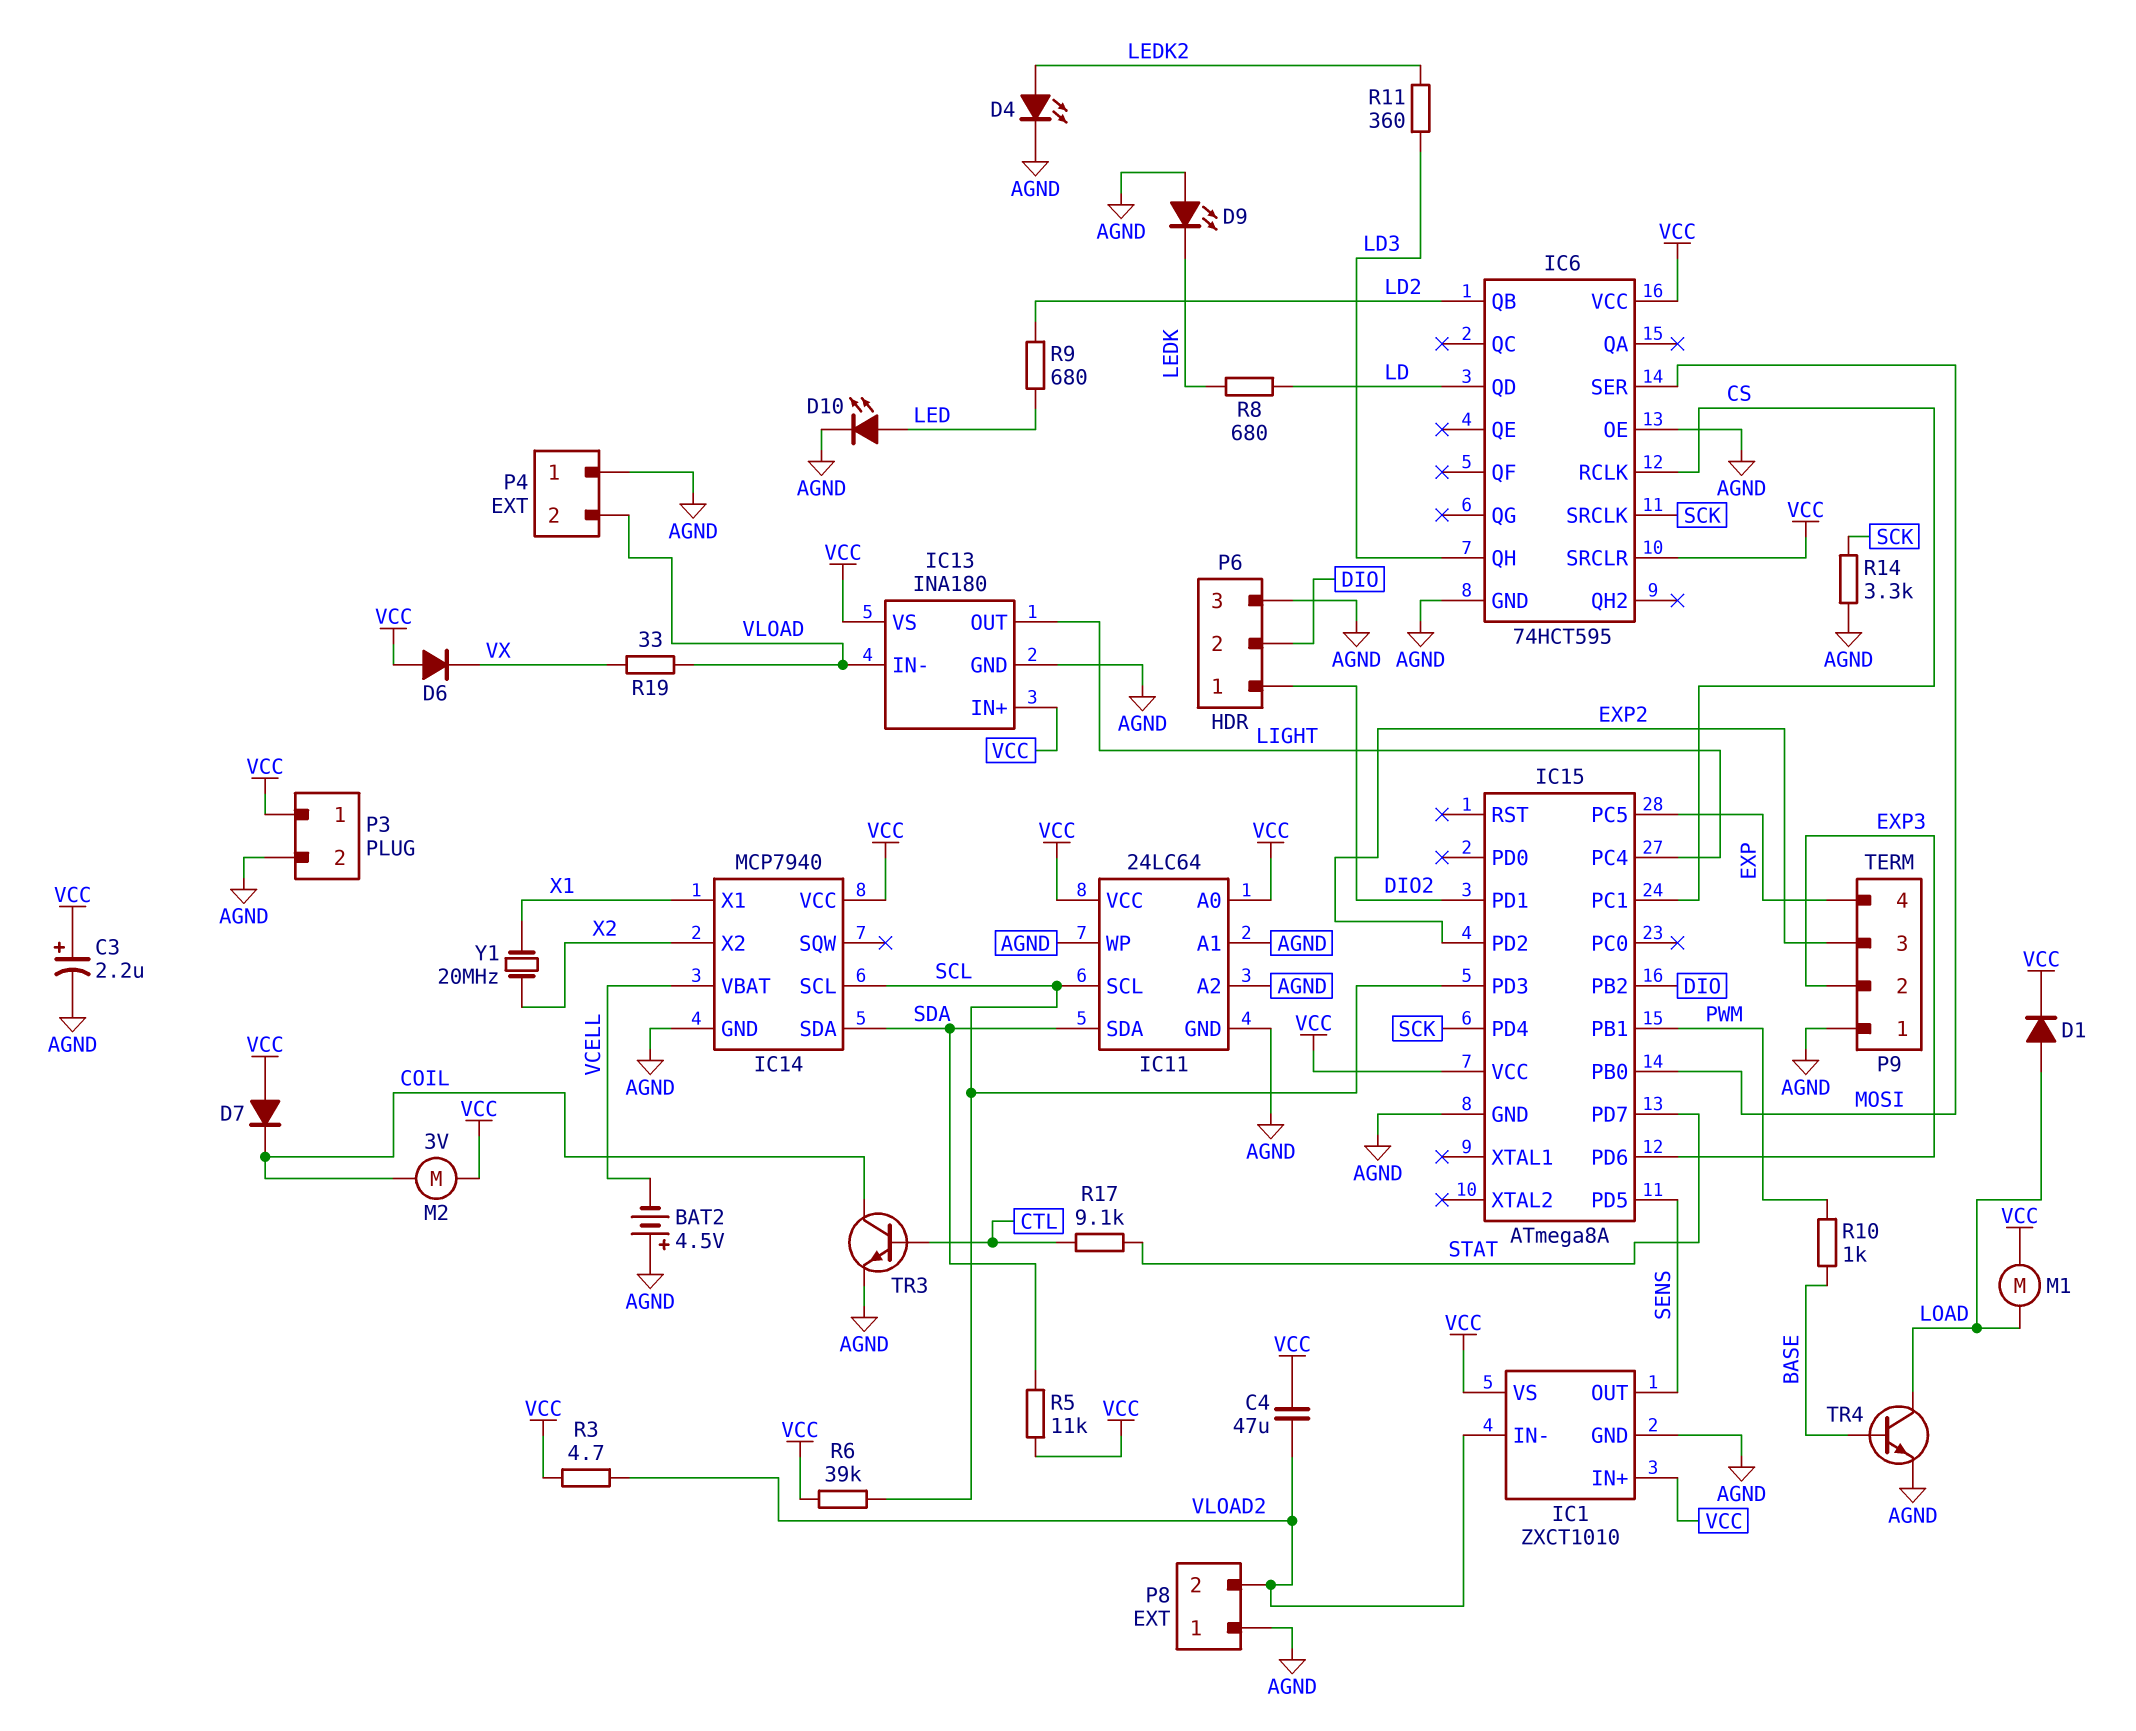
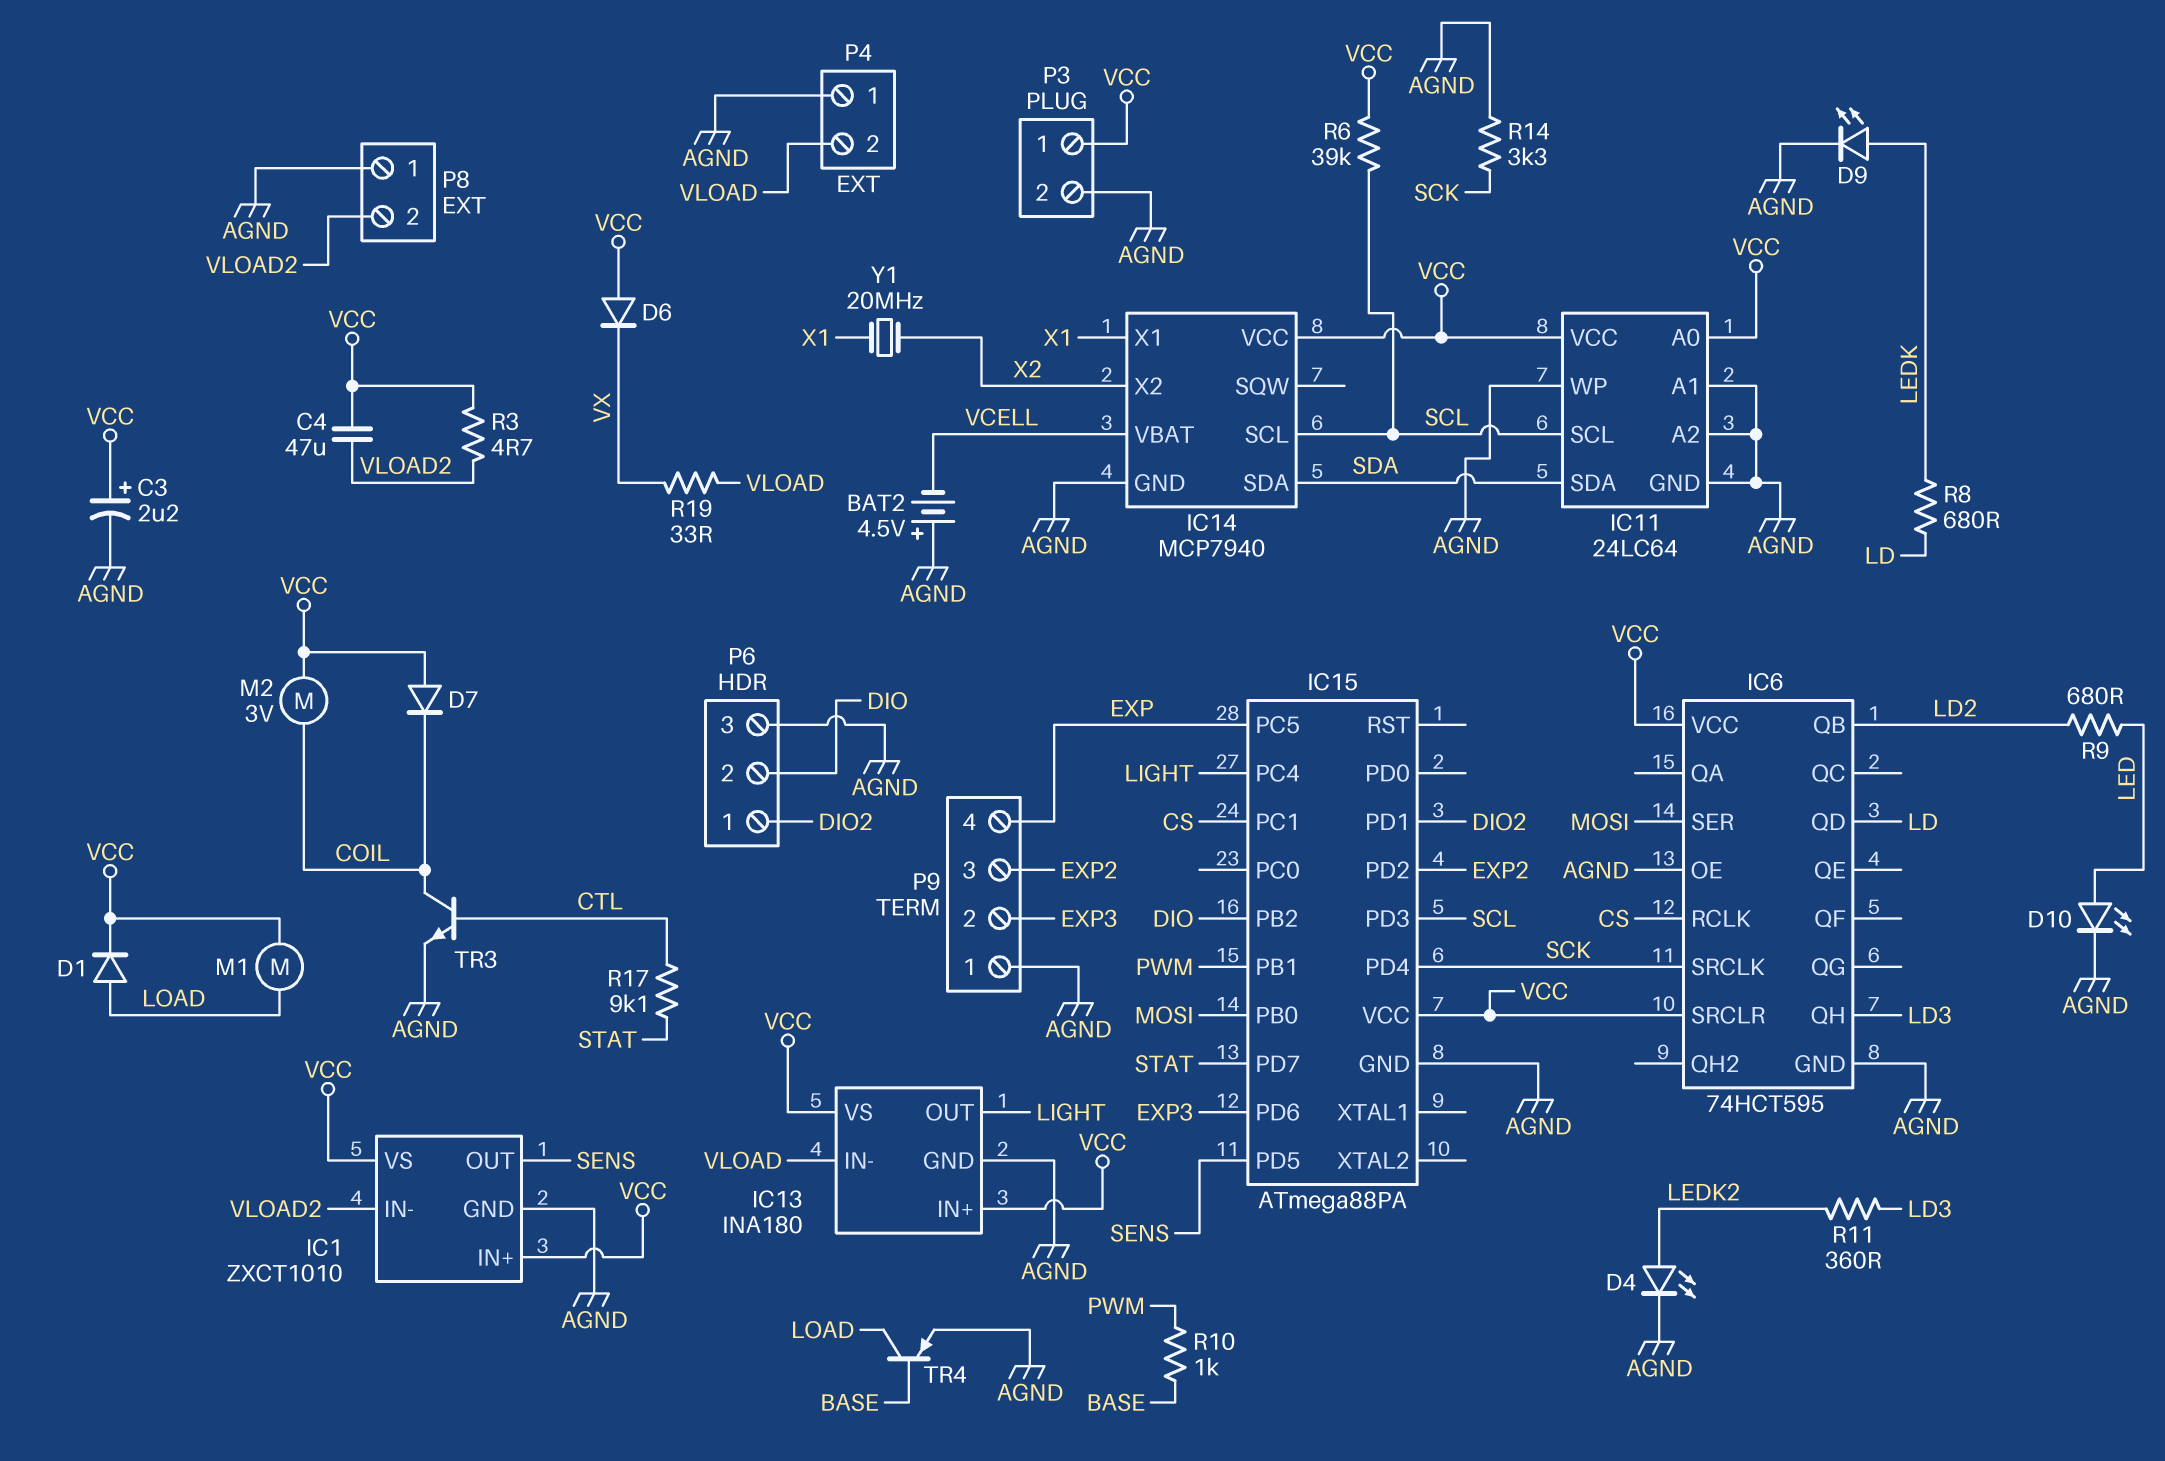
D9: LED (A AGND, K LEDK) -> LED (A LEDK, K AGND)
IC15: ATmega8A -> ATmega88PA
R5: 11k (SDA, VCC) -> none
TR4: NPN (B BASE, C LOAD, E AGND) -> PNP (B BASE, C LOAD, E AGND)

